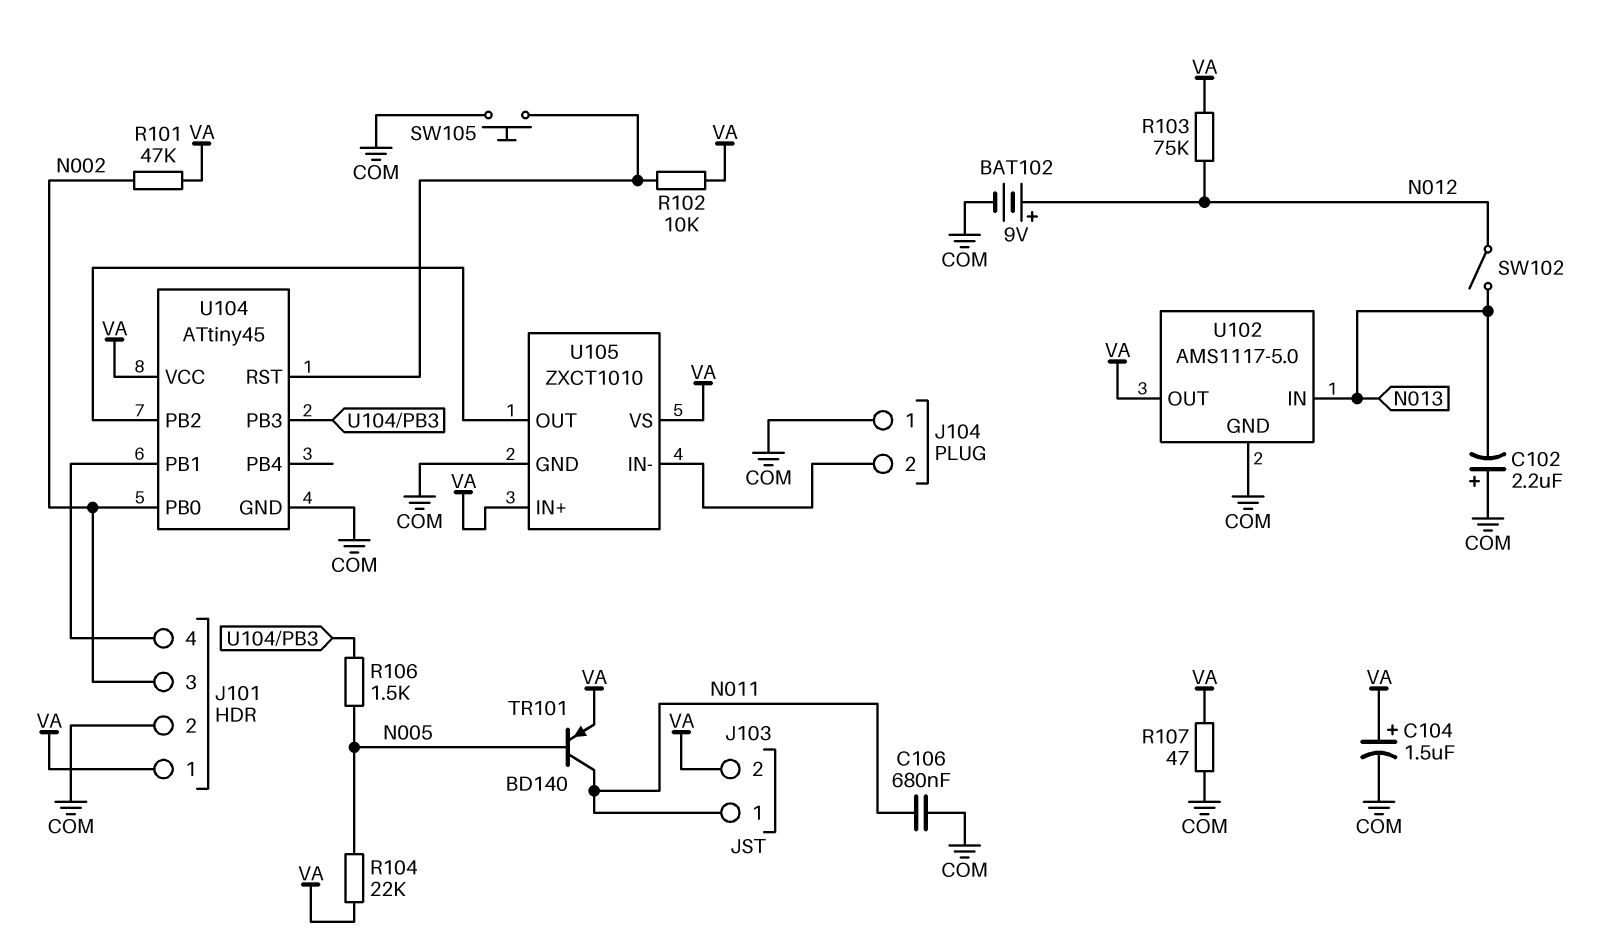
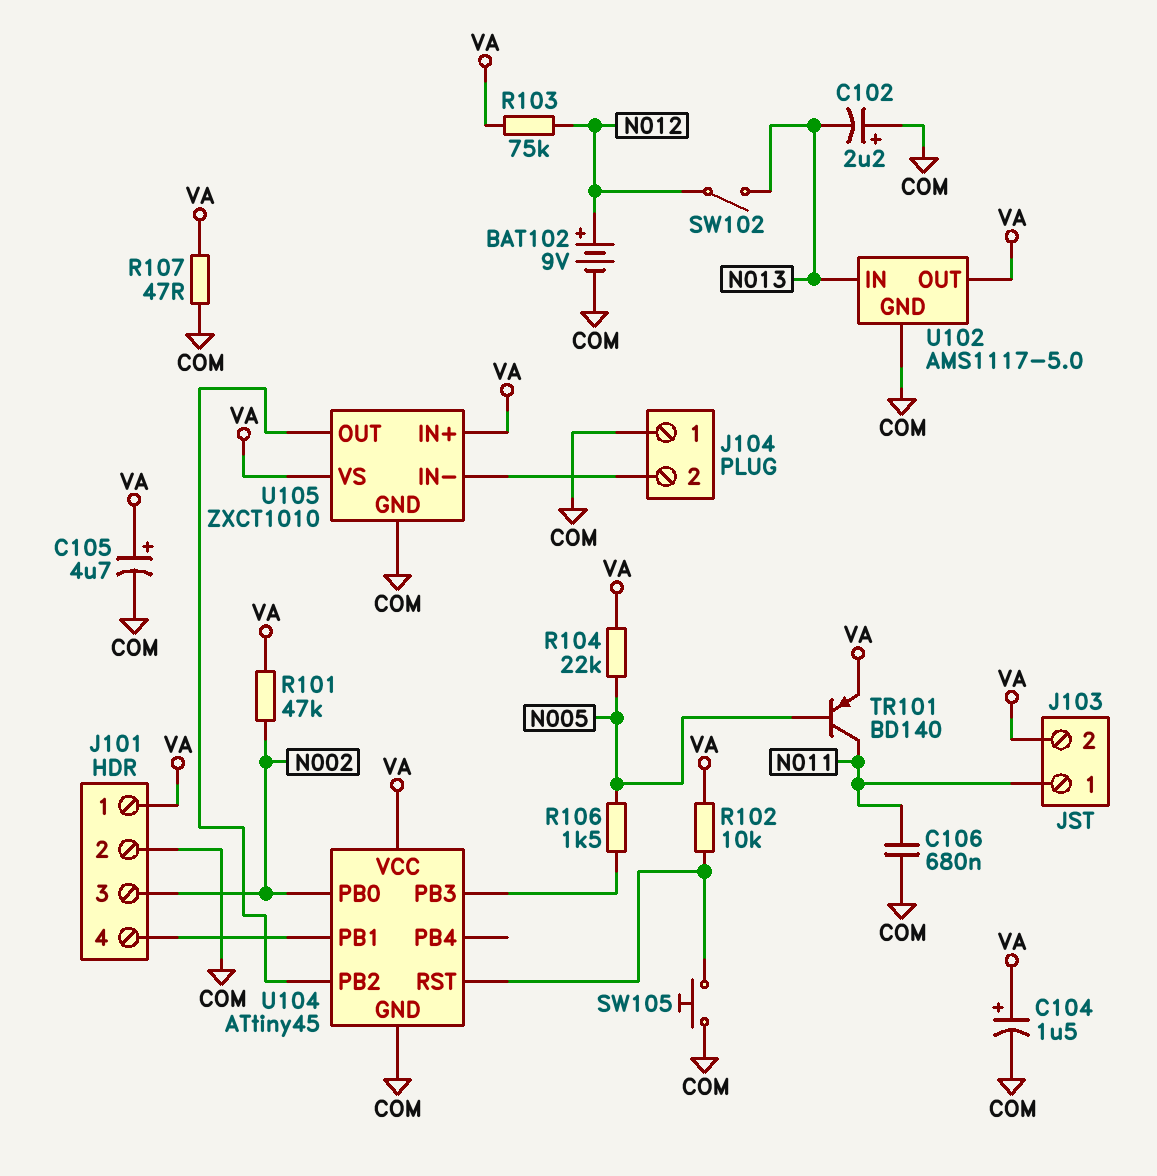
C105: none -> 4.7uF (plus VA, minus COM)

